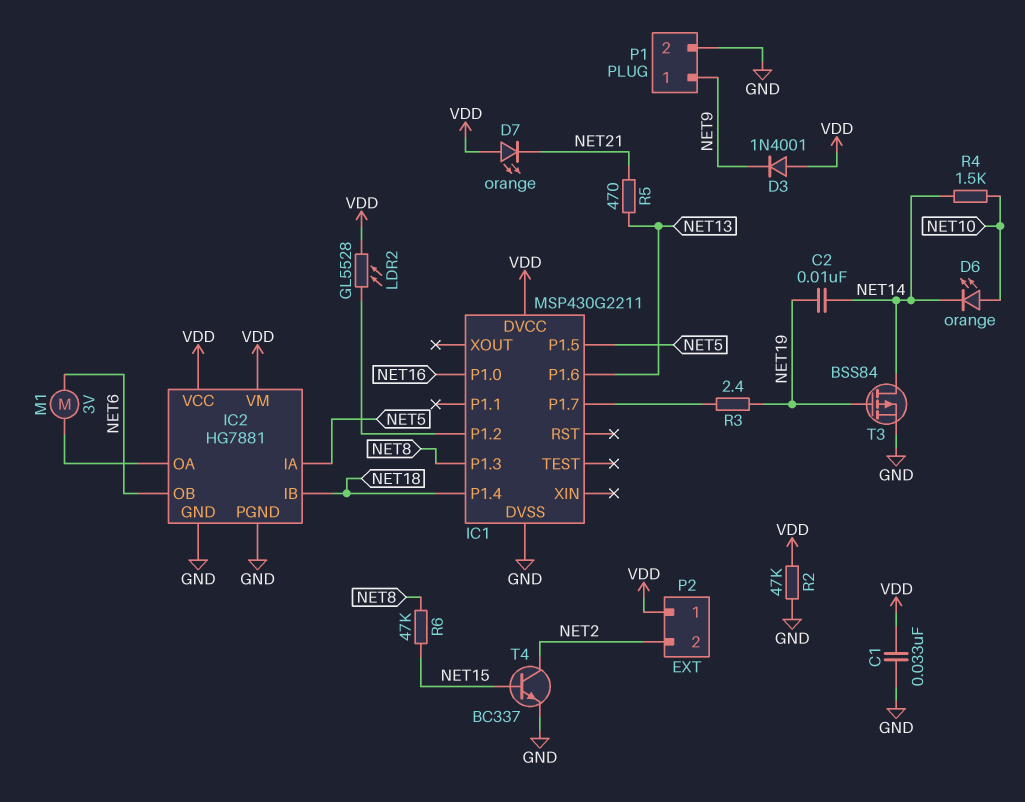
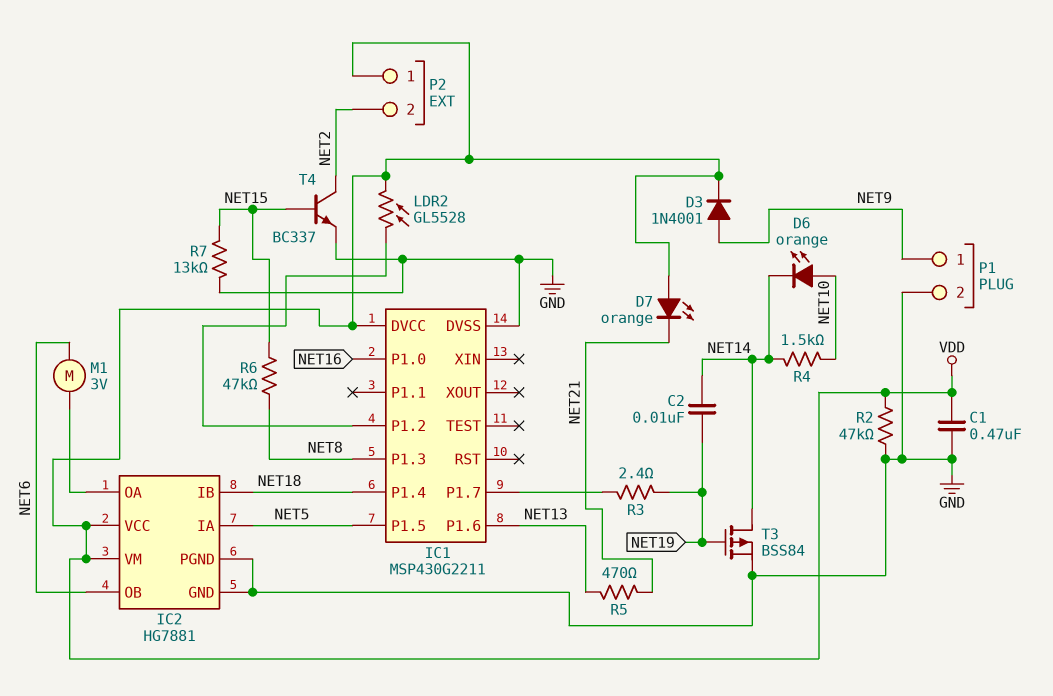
C1: 33nF (GND, VDD) -> 470nF (GND, VDD)
D3: diode 1N4001 (A VDD, K NET9) -> diode 1N4001 (A NET9, K VDD)
R7: none -> 13k (GND, NET15)

